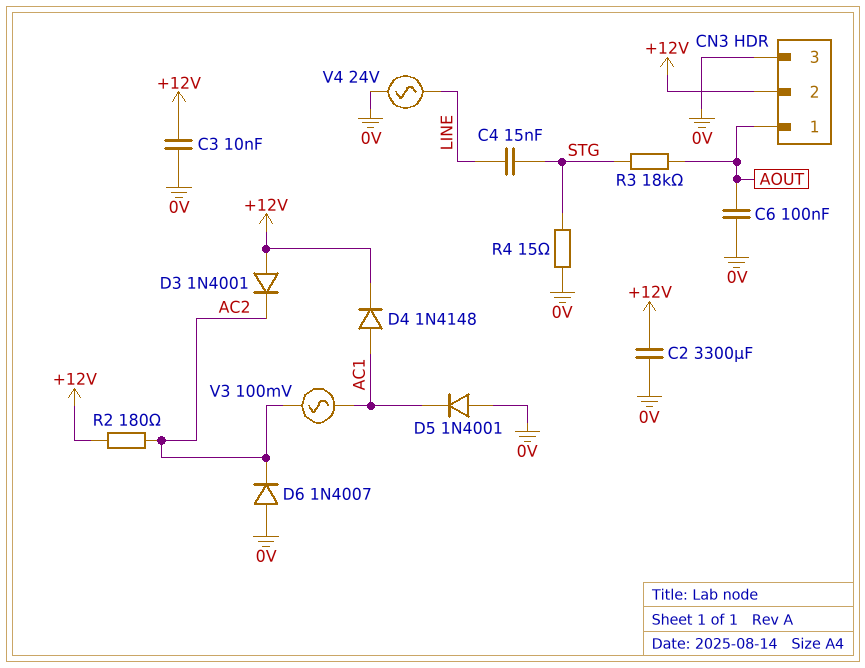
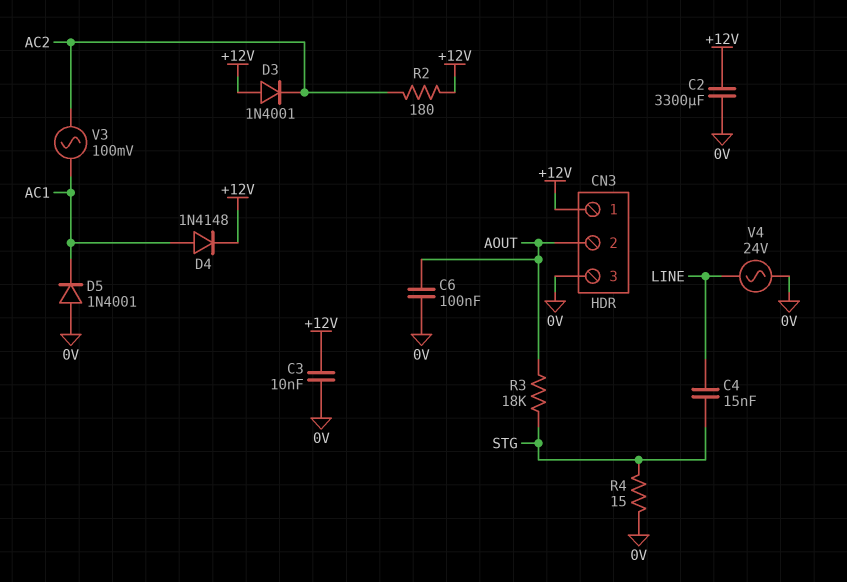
CN3 pin 1: AOUT -> +12V
CN3 pin 2: +12V -> AOUT
D6: diode 1N4007 (A 0V, K AC2) -> none

